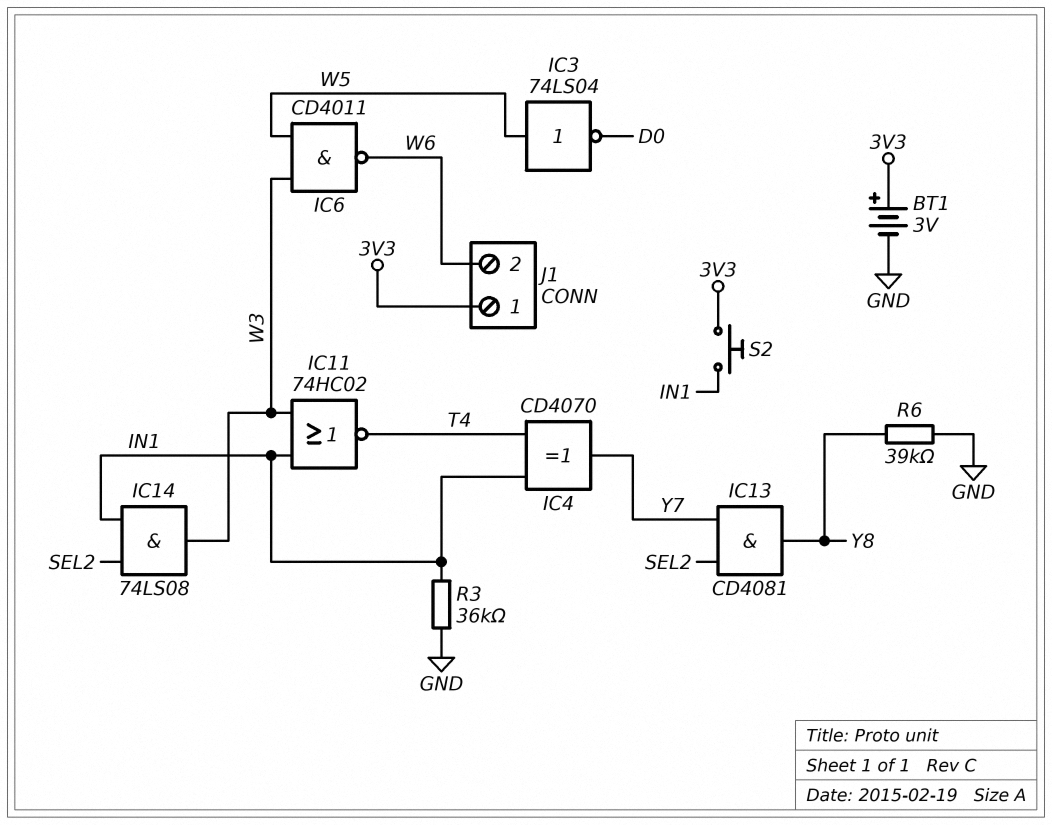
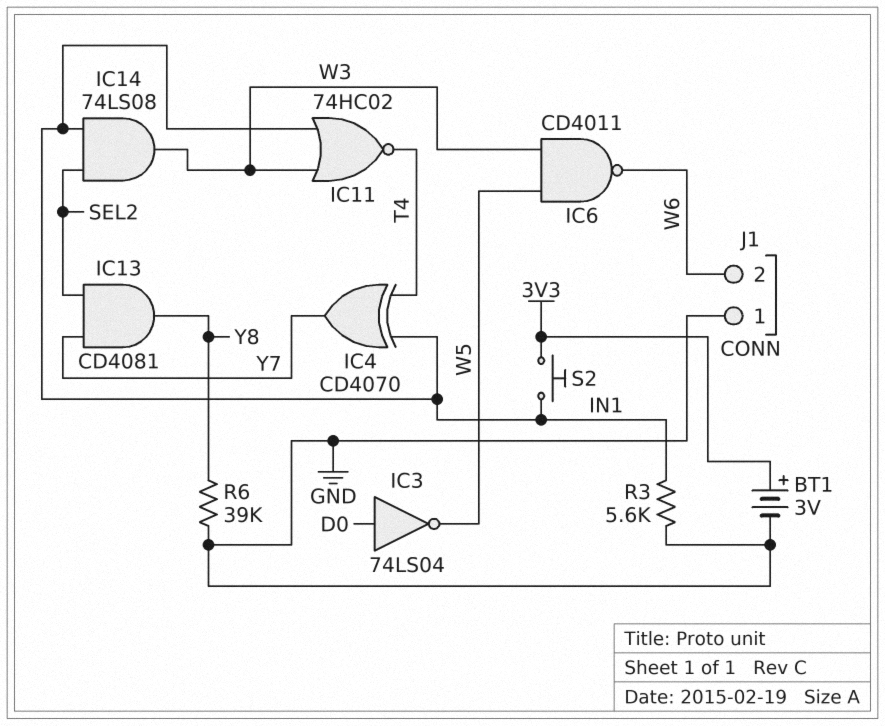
IC3: NOT 74LS04 (in W5, out D0) -> NOT 74LS04 (in D0, out W5)
J1 pin 1: 3V3 -> GND
R3: 36k (GND, IN1) -> 5.6k (GND, IN1)

